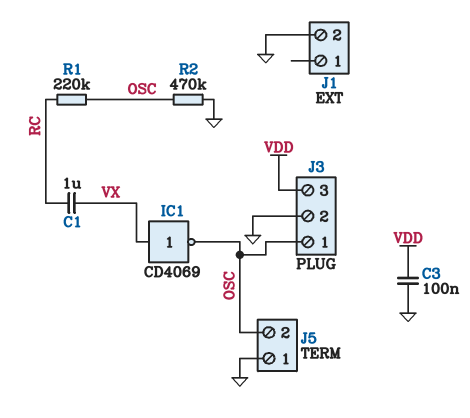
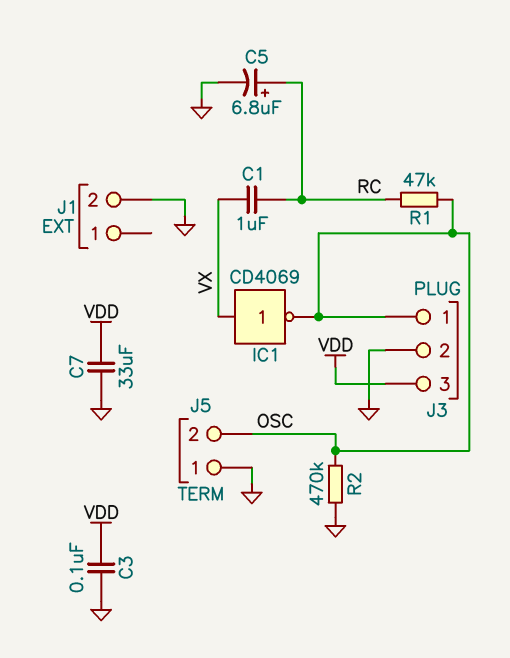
C5: none -> 6.8uF (plus RC, minus GND)
C7: none -> 33uF (GND, VDD)
R1: 220k (OSC, RC) -> 47k (OSC, RC)

